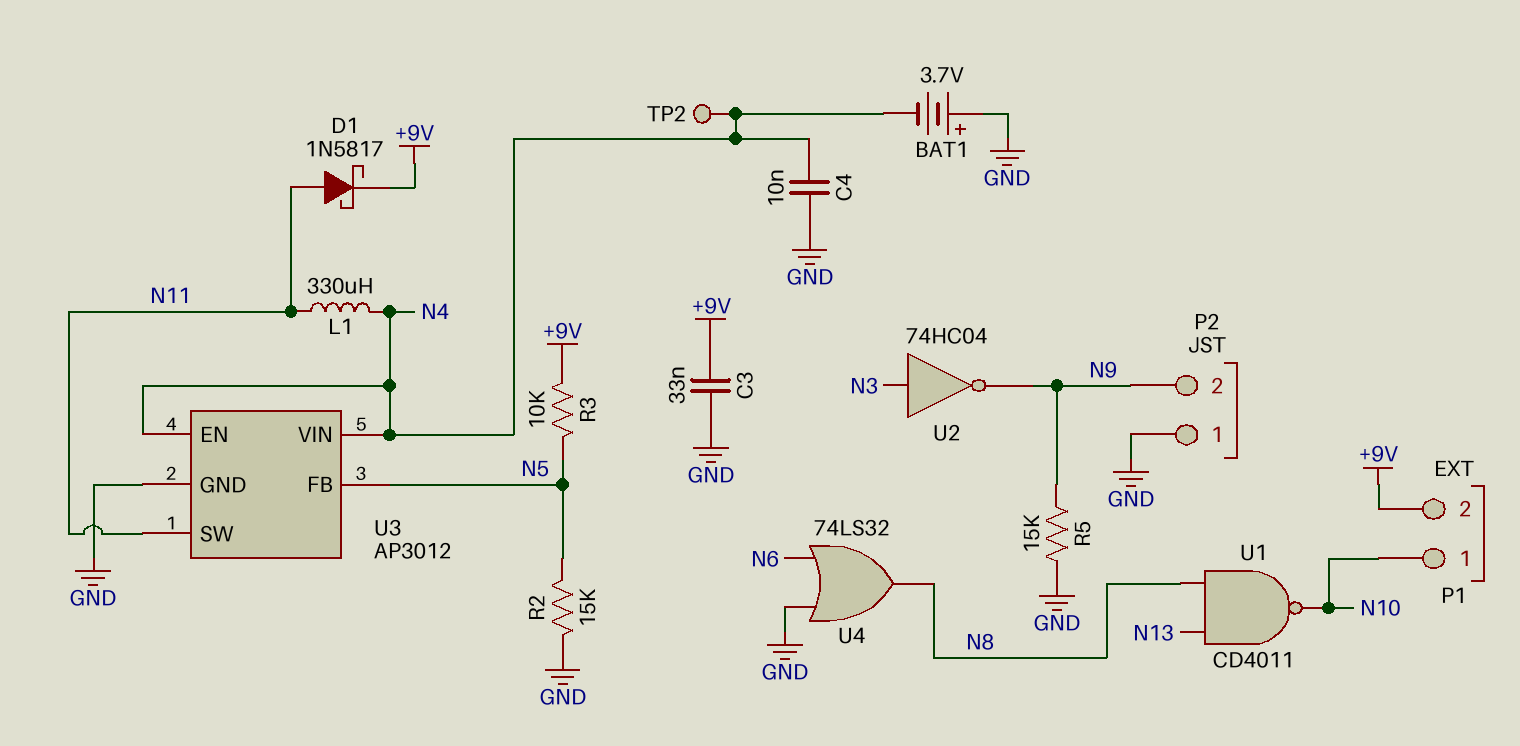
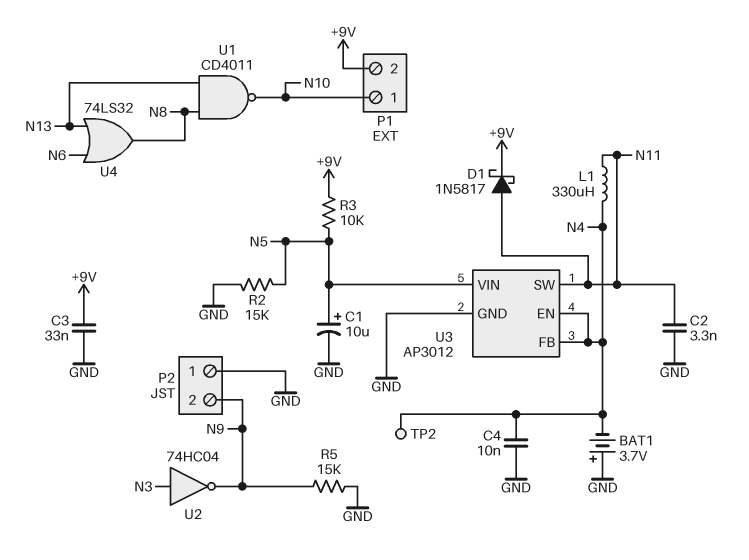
C1: none -> 10uF (plus N5, minus GND)
C2: none -> 3.3nF (GND, N11)
U3 pin FB: N5 -> N4
U3 pin VIN: N4 -> N5
U4: OR 74LS32 (in GND, in N6, out N8) -> OR 74LS32 (in N6, in N13, out N8)

